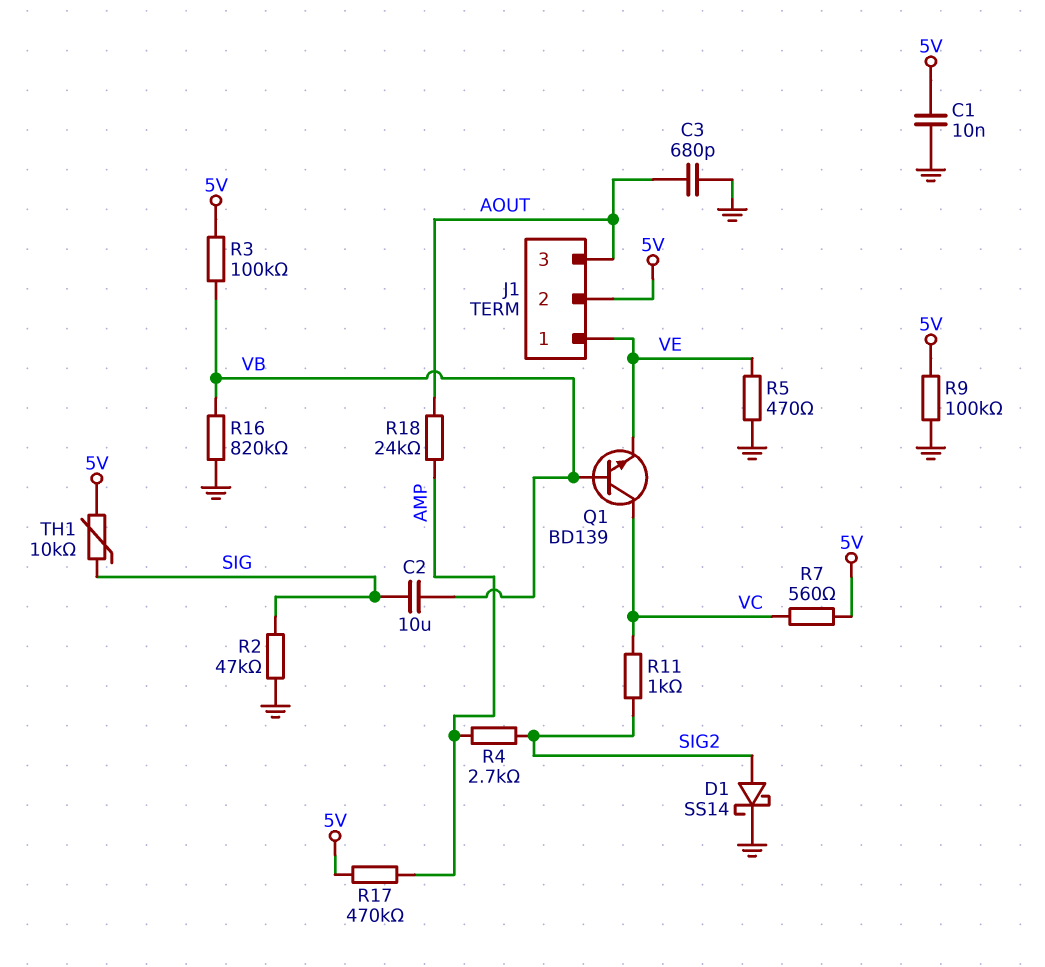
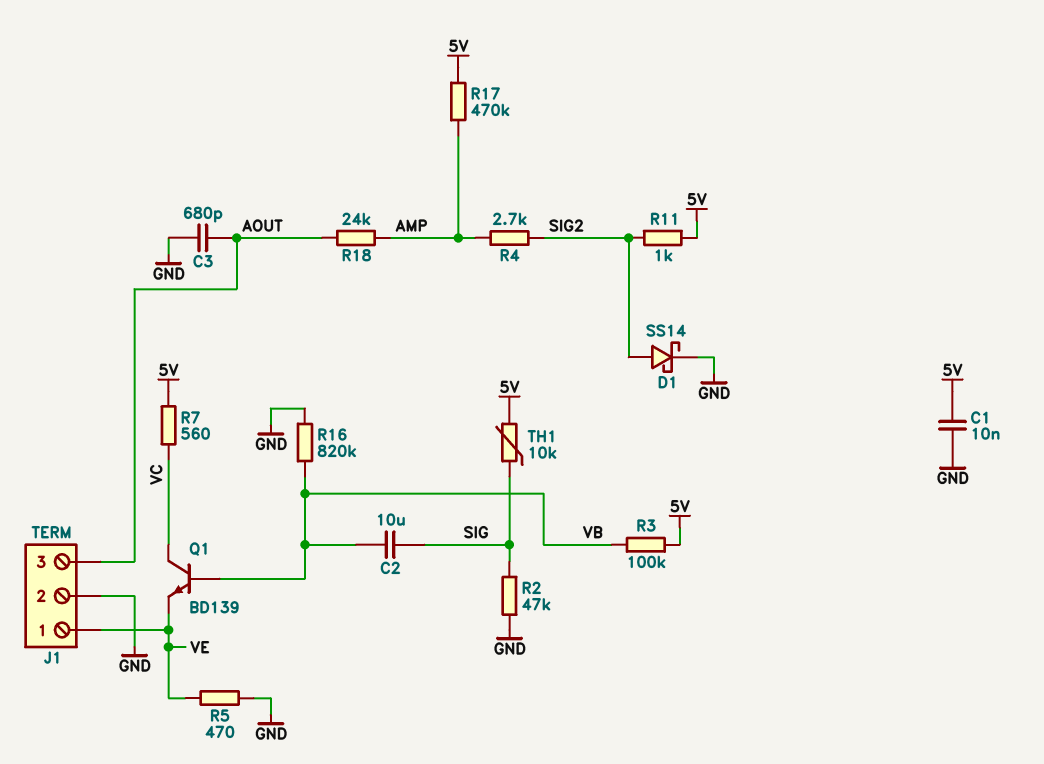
J1 pin 2: 5V -> GND
R9: 100k (5V, GND) -> none
R11: 1k (SIG2, VC) -> 1k (5V, SIG2)

